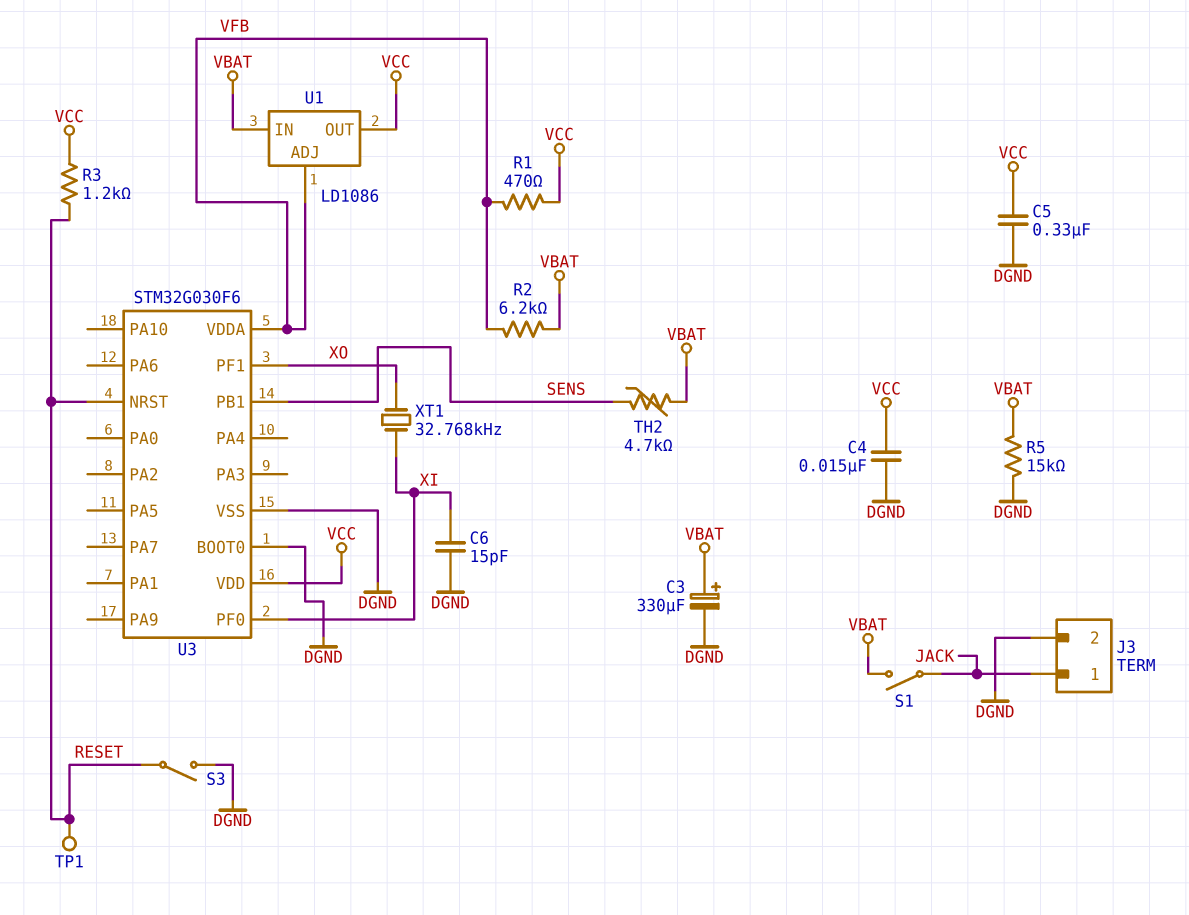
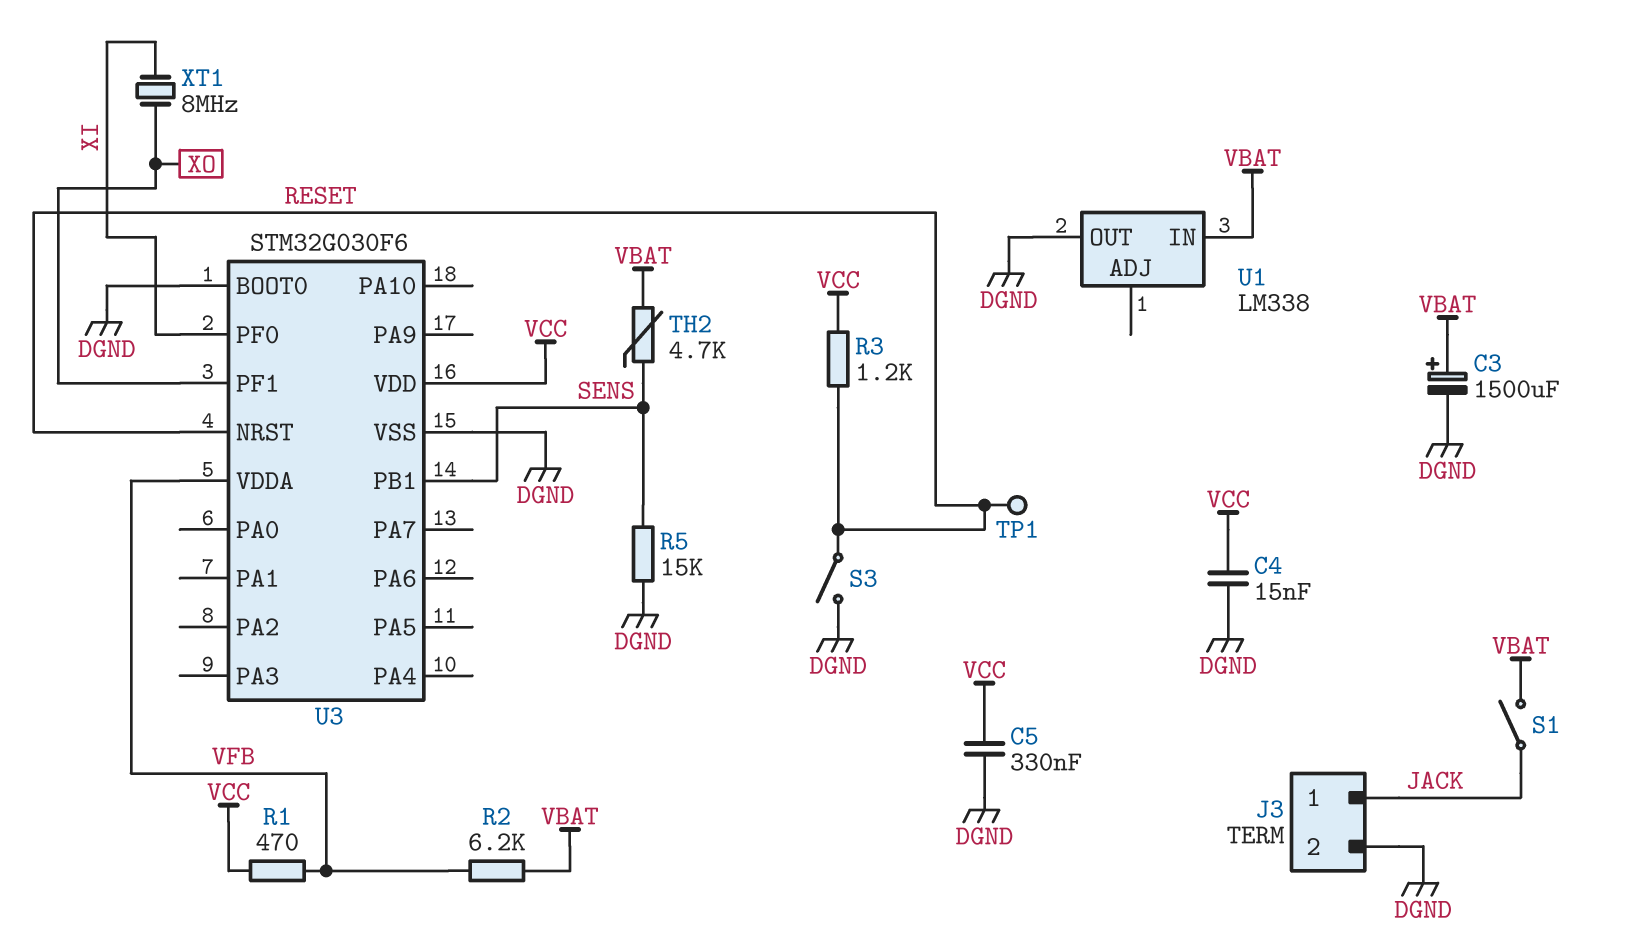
C3: 330uF (plus VBAT, minus DGND) -> 1500uF (plus VBAT, minus DGND)
C6: 15pF (DGND, XI) -> none
R5: 15k (DGND, VBAT) -> 15k (DGND, SENS)
U1: LD1086 -> LM338
U1 pin ADJ: VFB -> none
U1 pin OUT: VCC -> DGND
XT1: 32.768kHz (XI, XO) -> 8MHz (XI, XO)

